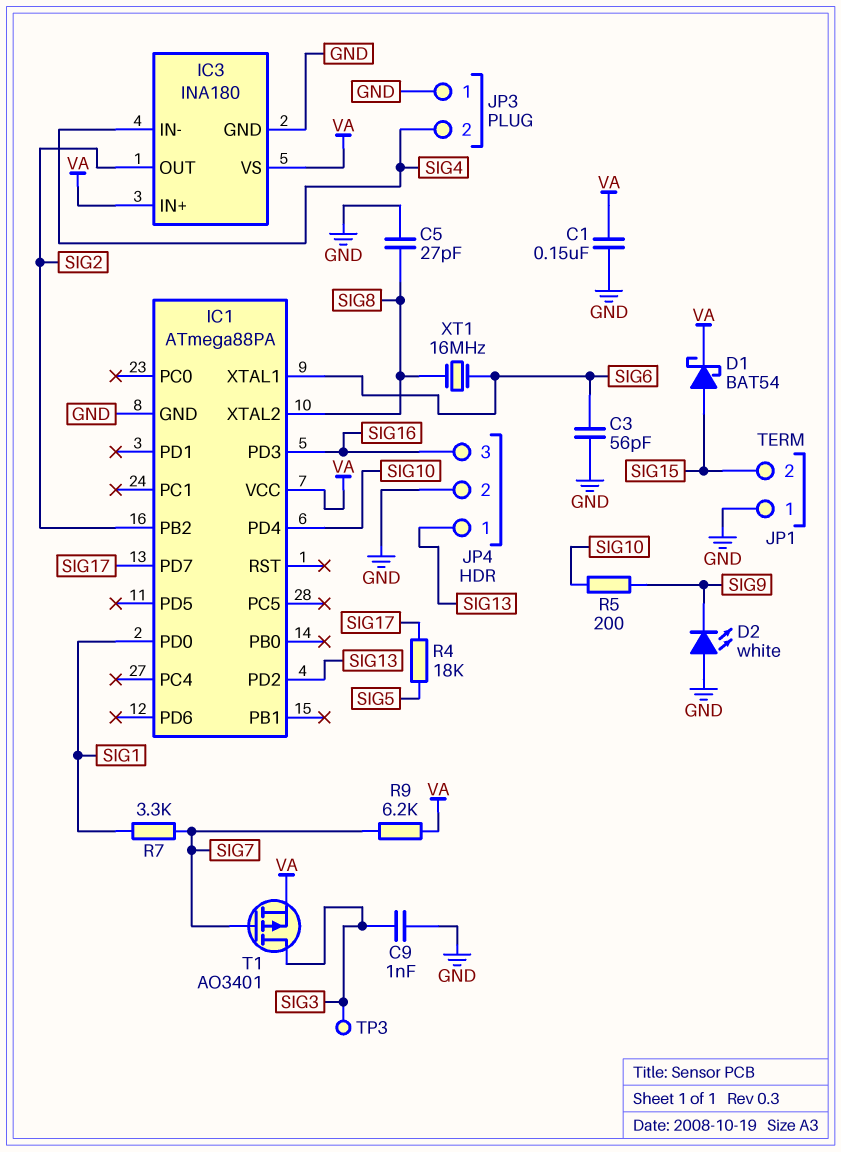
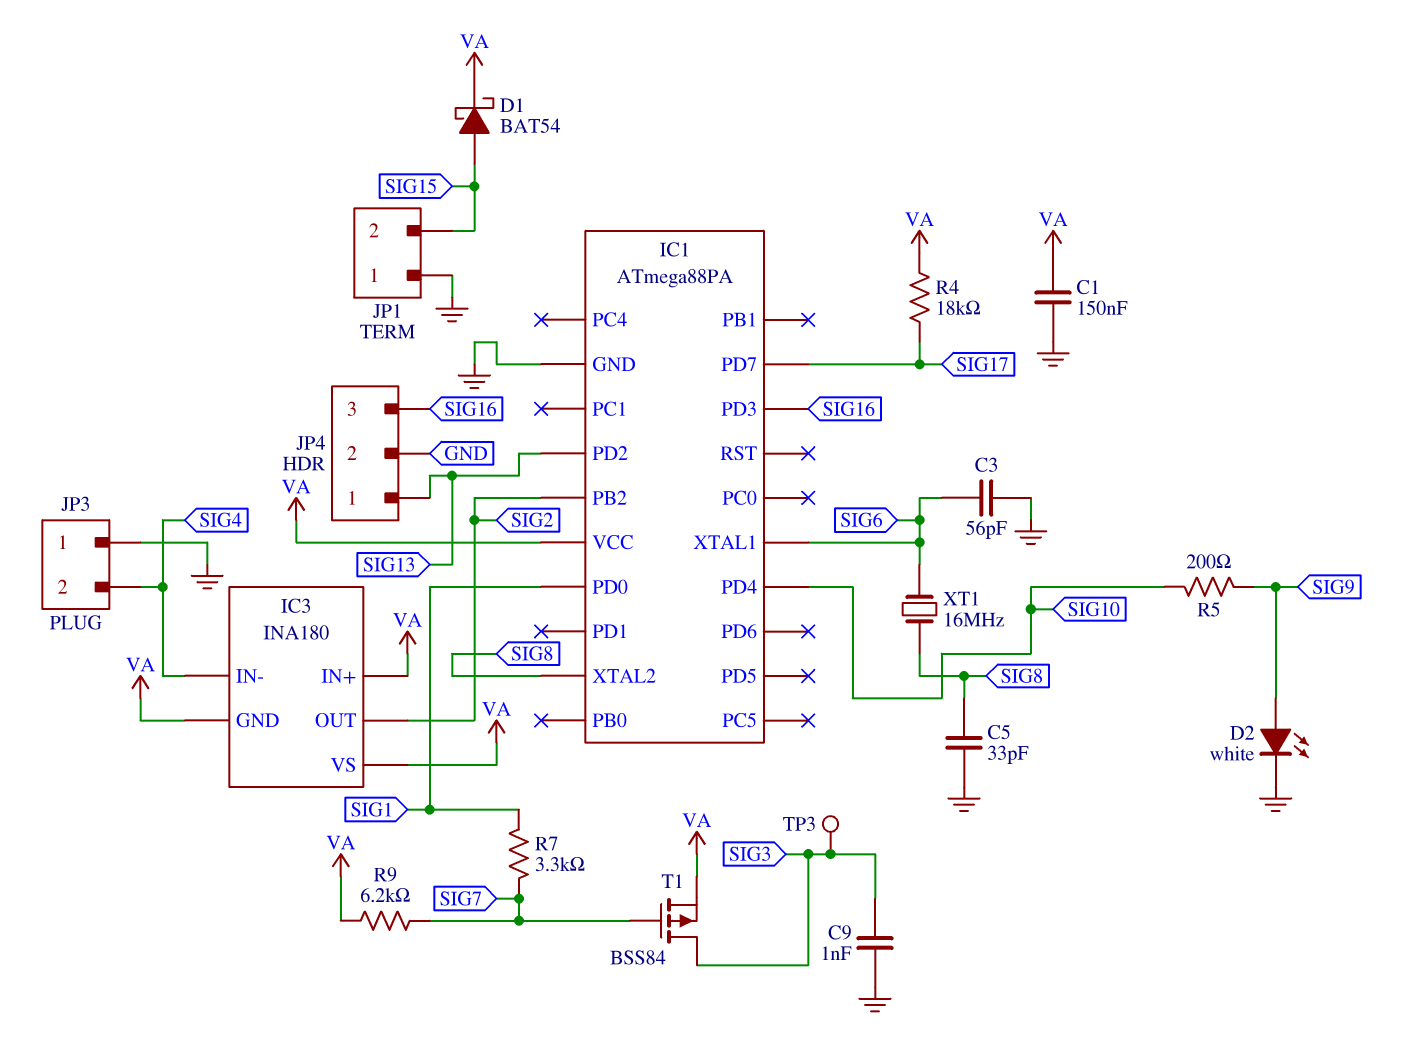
C5: 27pF (GND, SIG8) -> 33pF (GND, SIG8)
D2: LED white (A GND, K SIG9) -> LED white (A SIG9, K GND)
IC3 pin GND: GND -> VA
R4: 18k (SIG5, SIG17) -> 18k (SIG17, VA)
T1: PMOS AO3401 (G SIG7, D SIG3, S VA) -> PMOS BSS84 (G SIG7, D SIG3, S VA)

